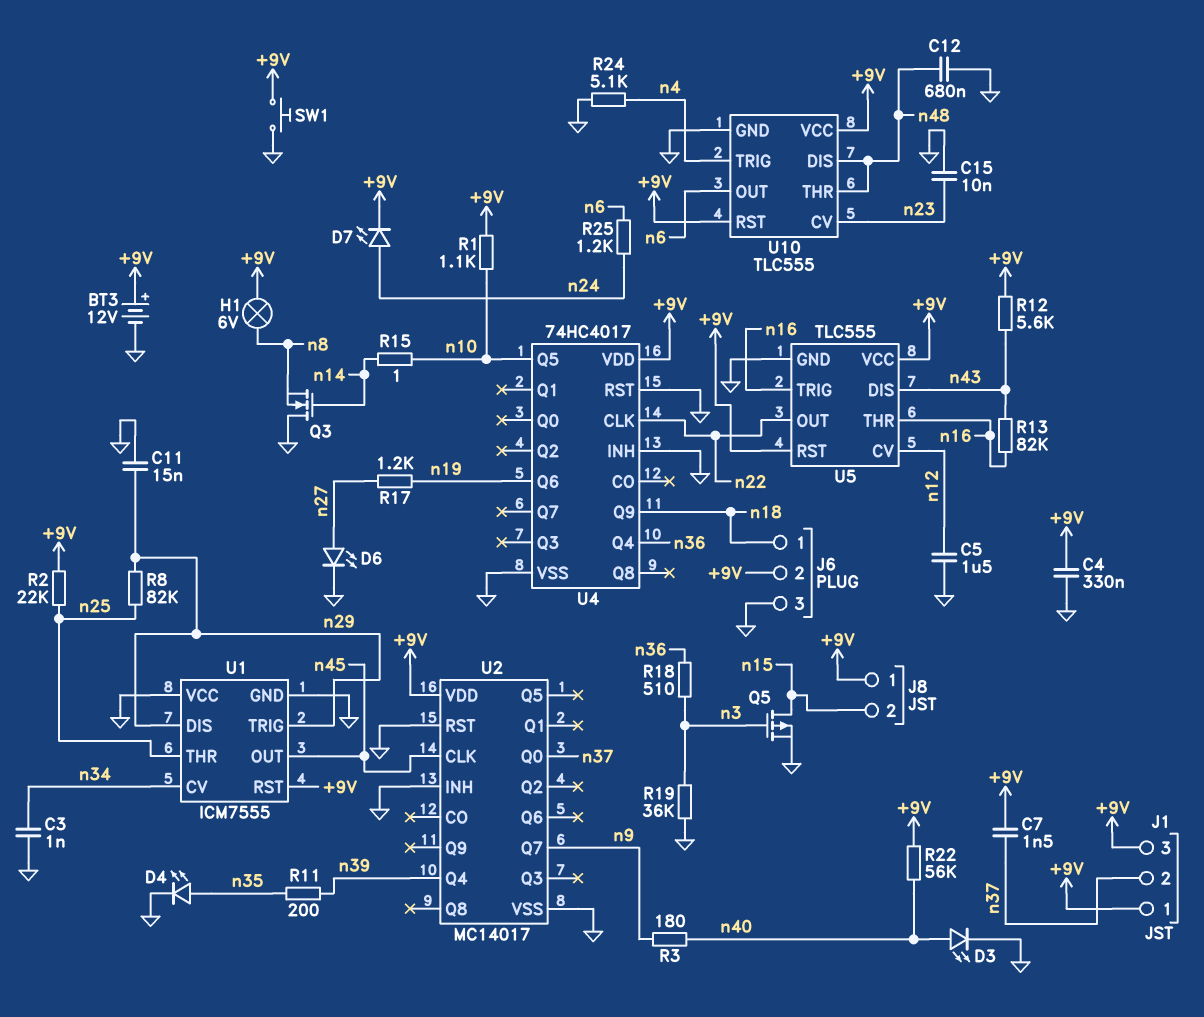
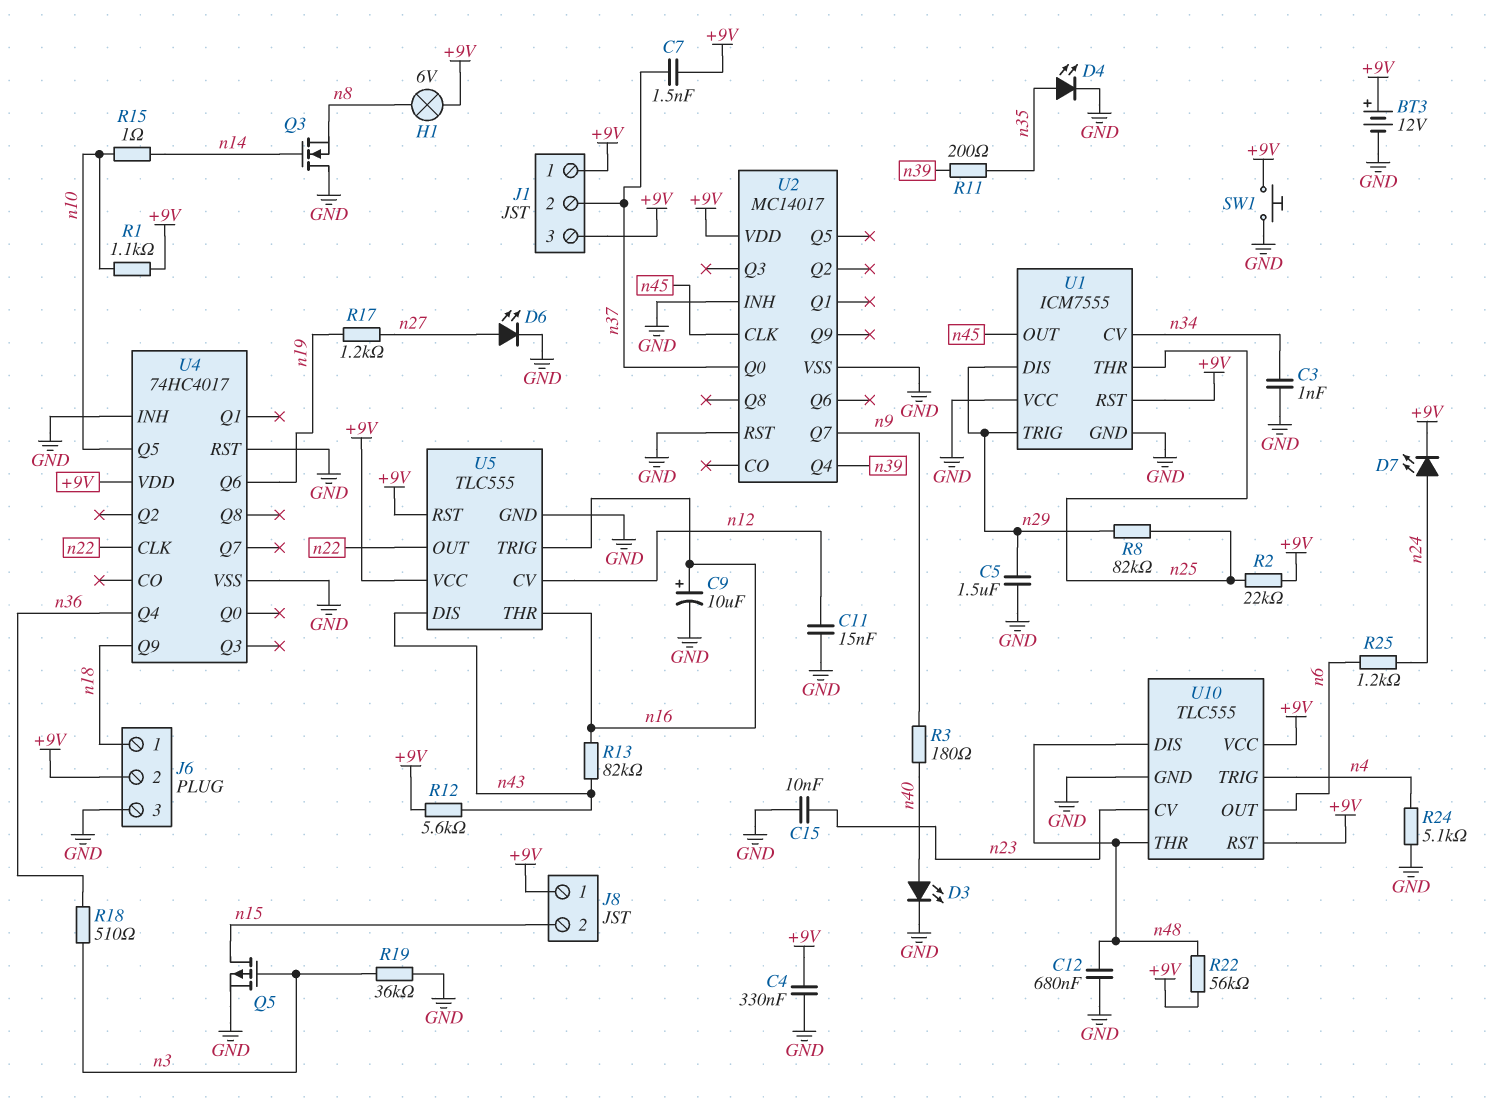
C5: 1.5uF (GND, n12) -> 1.5uF (GND, n29)
C9: none -> 10uF (plus n16, minus GND)
C11: 15nF (GND, n29) -> 15nF (GND, n12)
R22: 56k (+9V, n40) -> 56k (+9V, n48)

